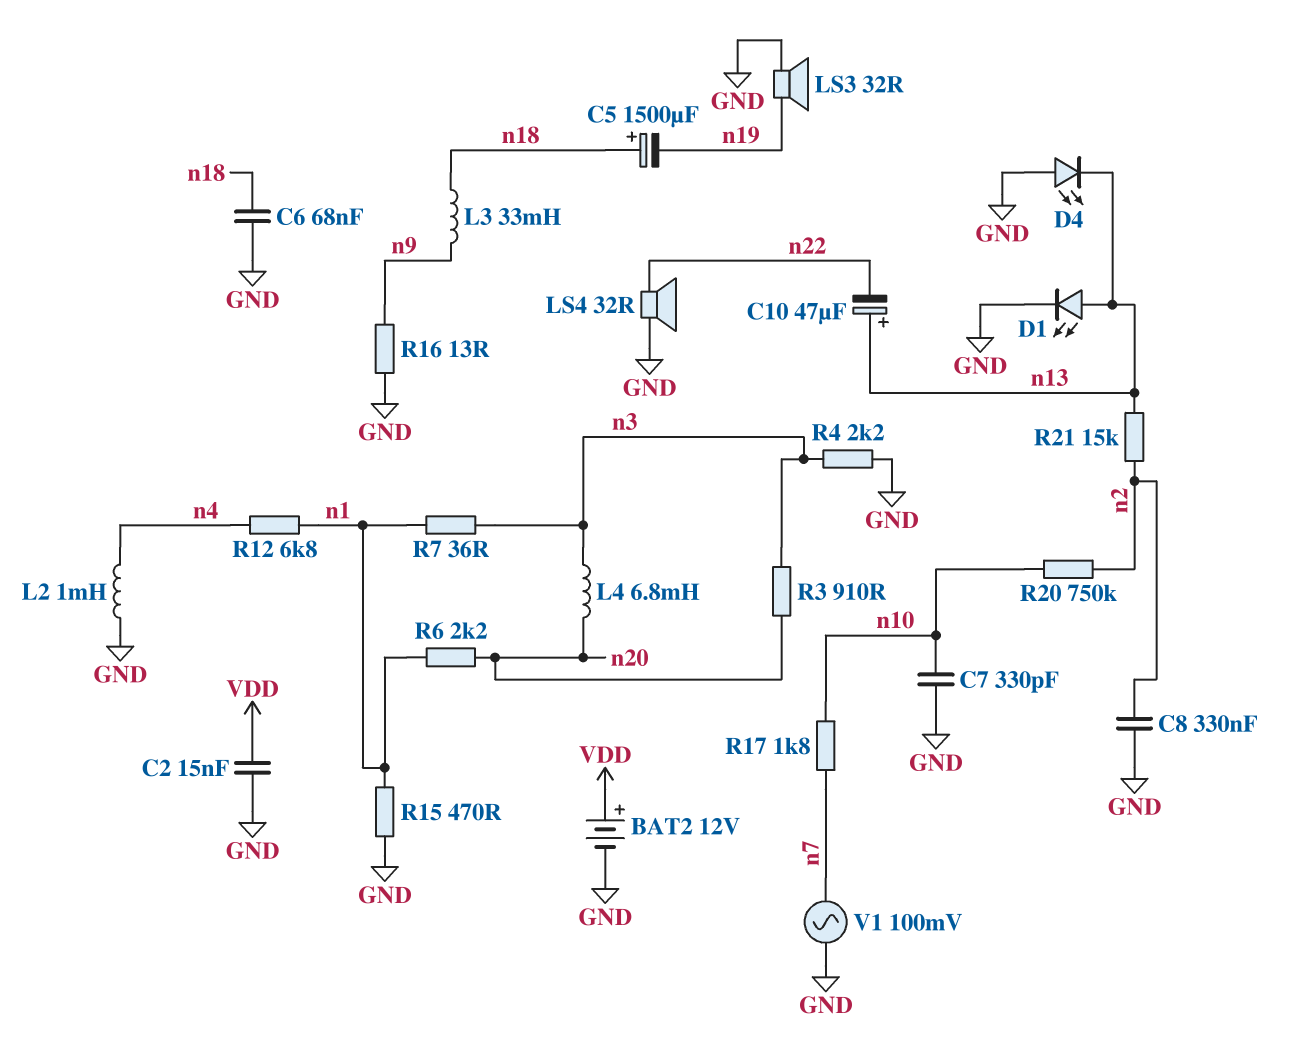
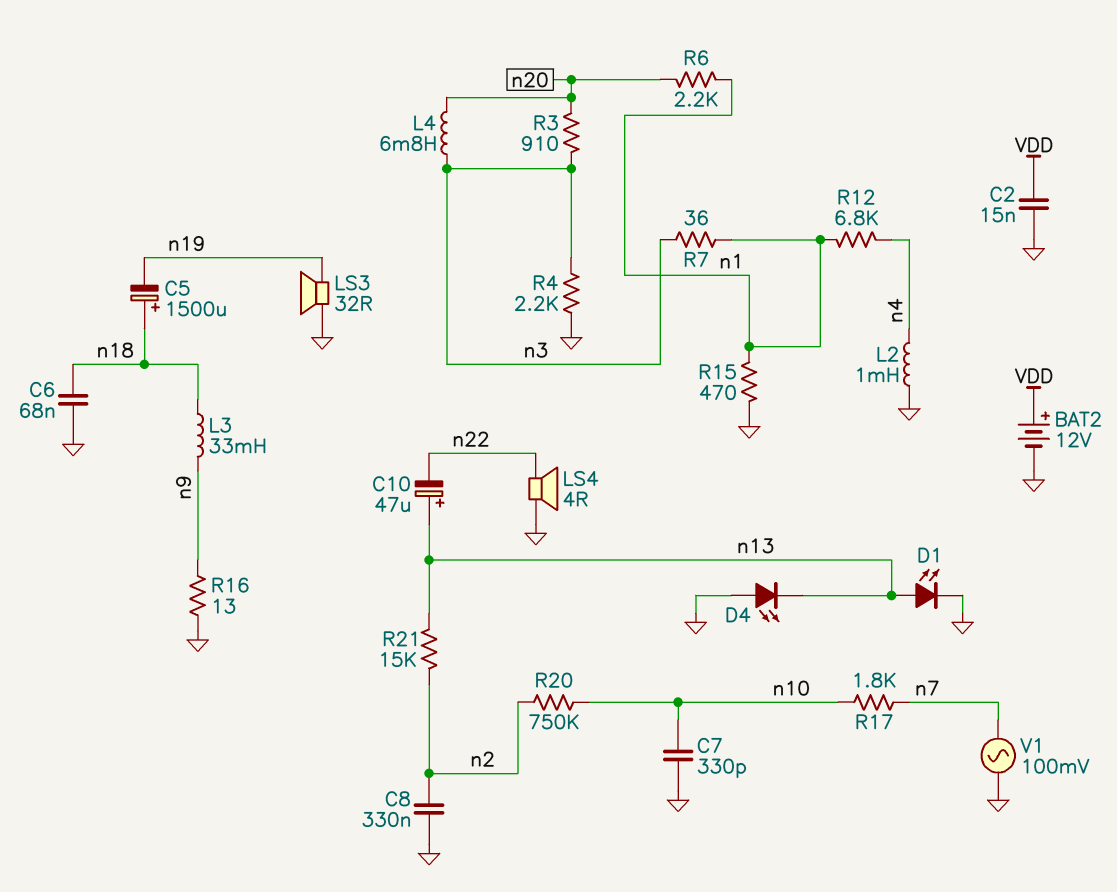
LS4: speaker 32R (GND, n22) -> speaker 4R (GND, n22)

